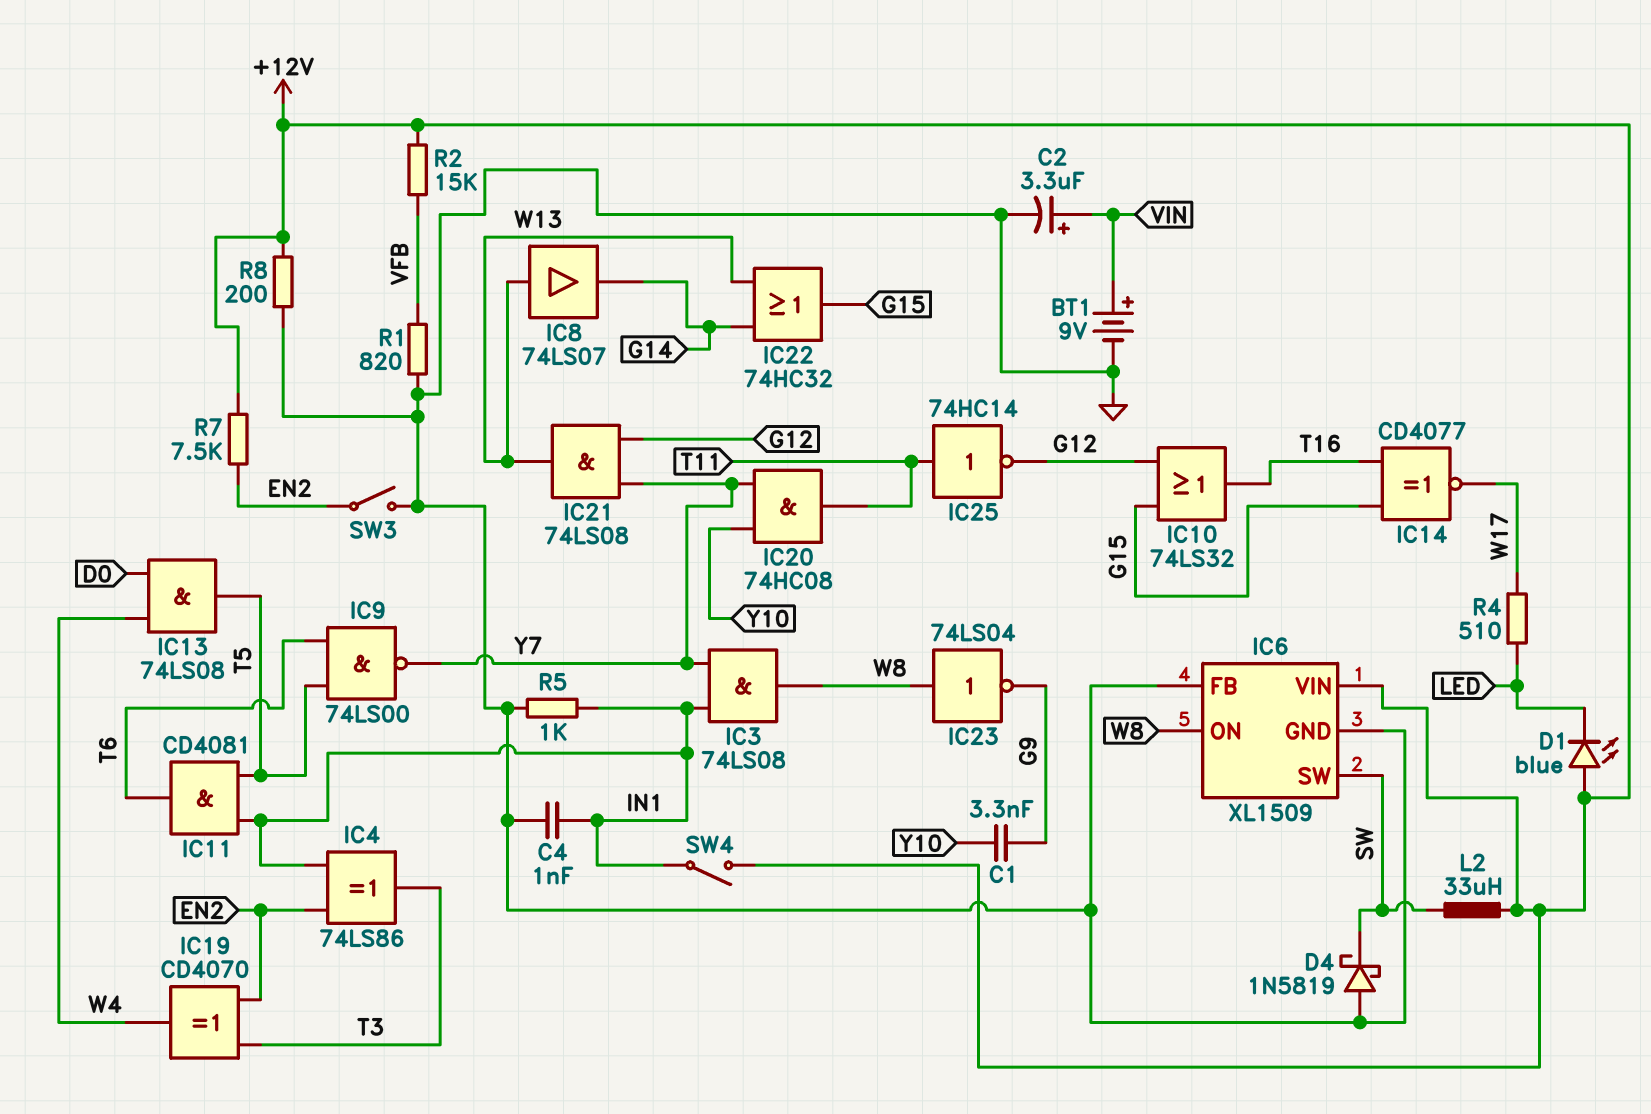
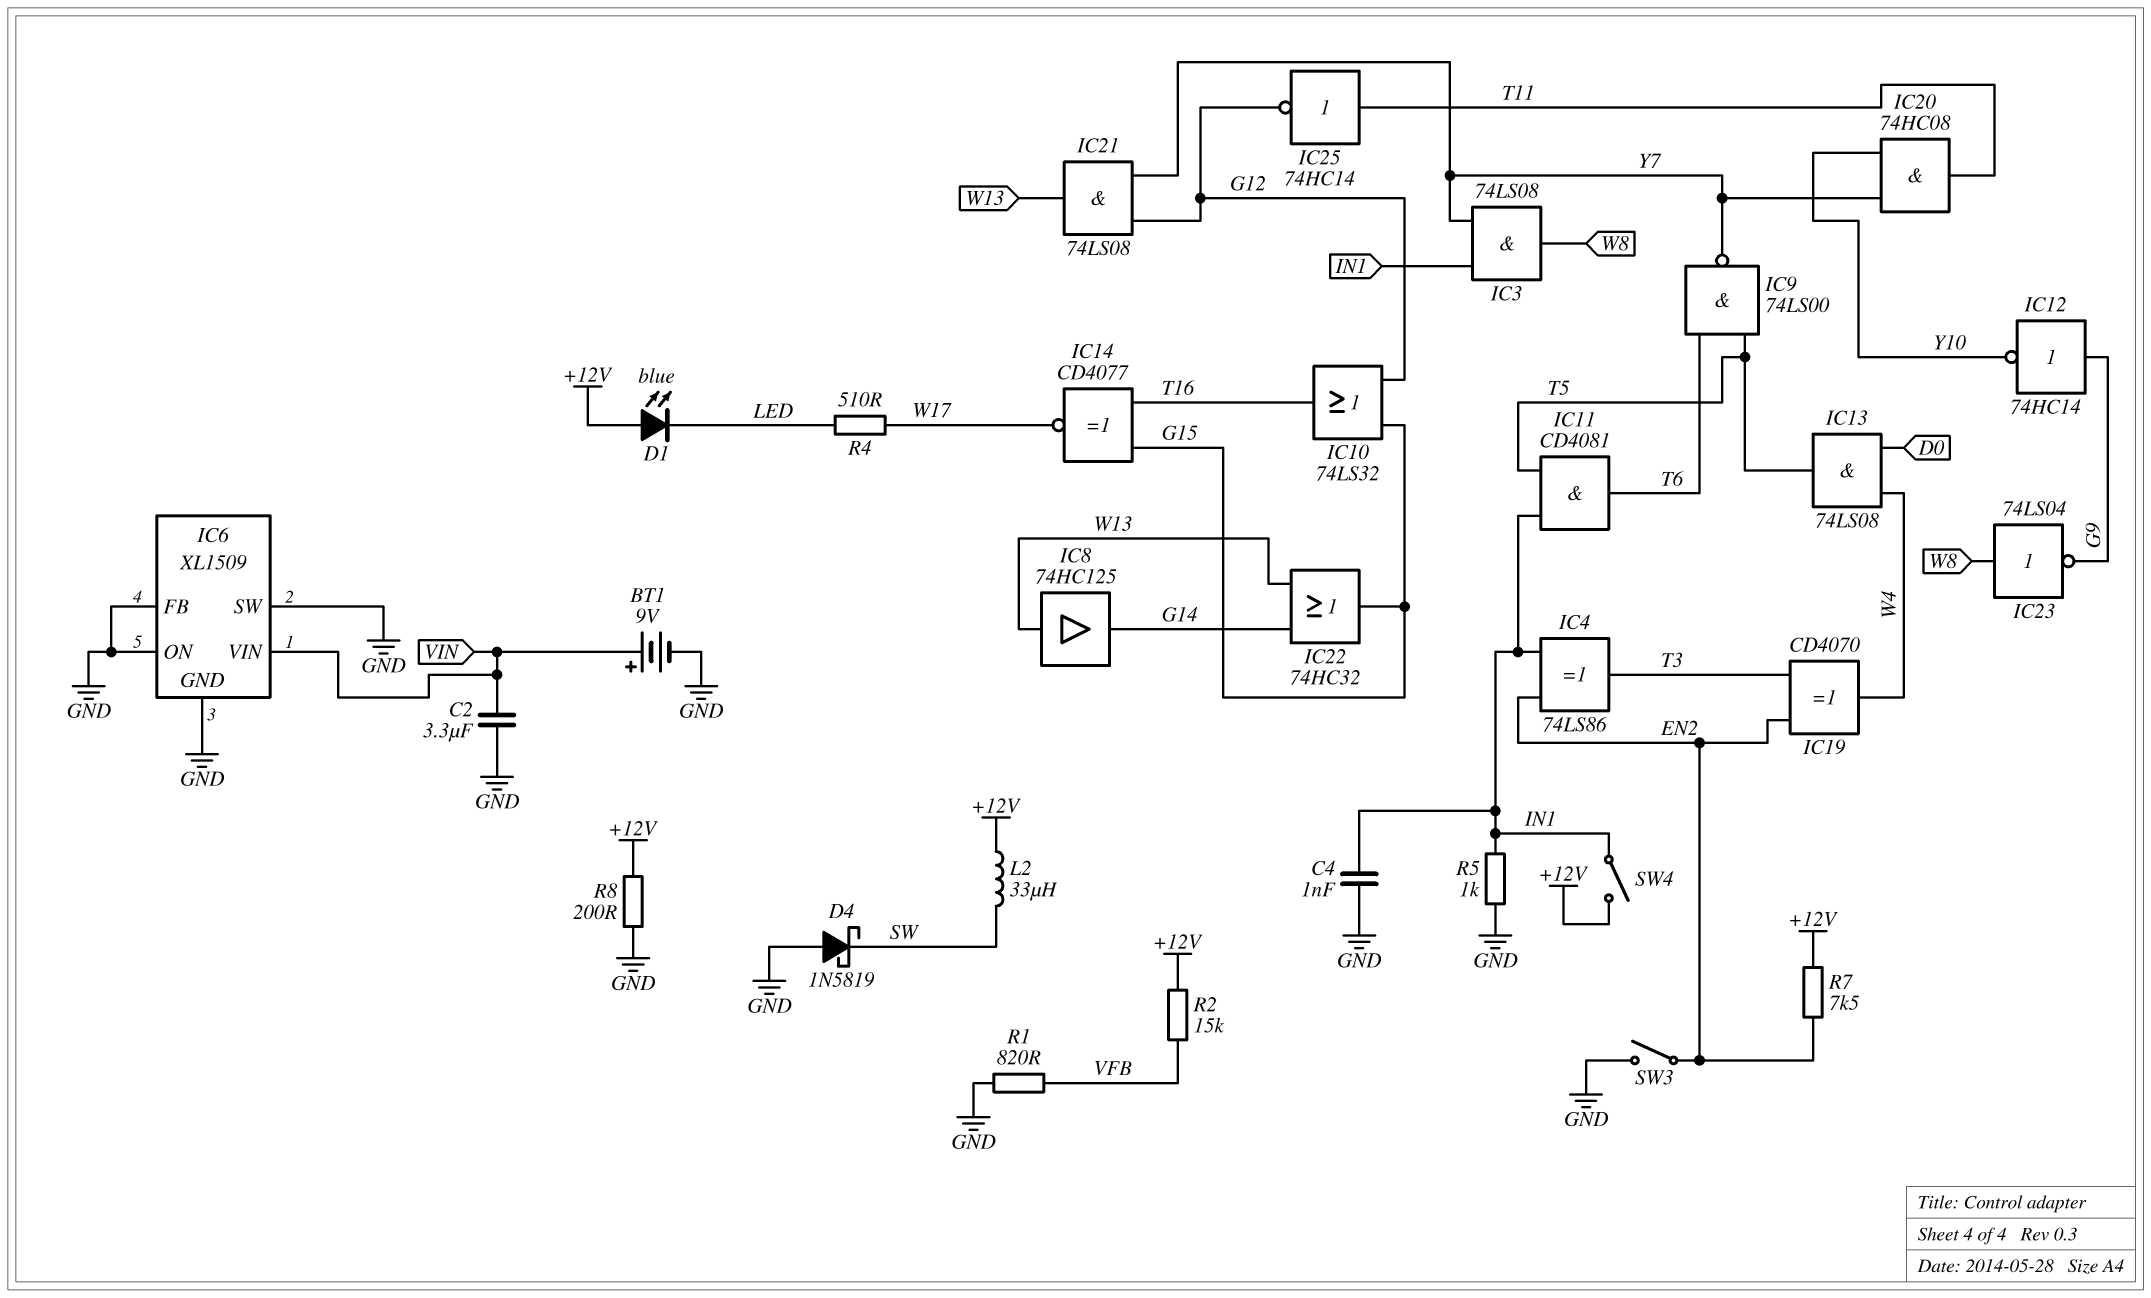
C1: 3.3nF (G9, Y10) -> none
C2: 3.3uF (plus VIN, minus GND) -> 3.3uF (GND, VIN)
IC6 pin ON: W8 -> GND
IC6 pin SW: SW -> GND
IC6 pin VIN: +12V -> VIN
IC8: buffer 74LS07 (in W13, out G14) -> buffer 74HC125 (in W13, out G14)
IC12: none -> NOT 74HC14 (in G9, out Y10)

